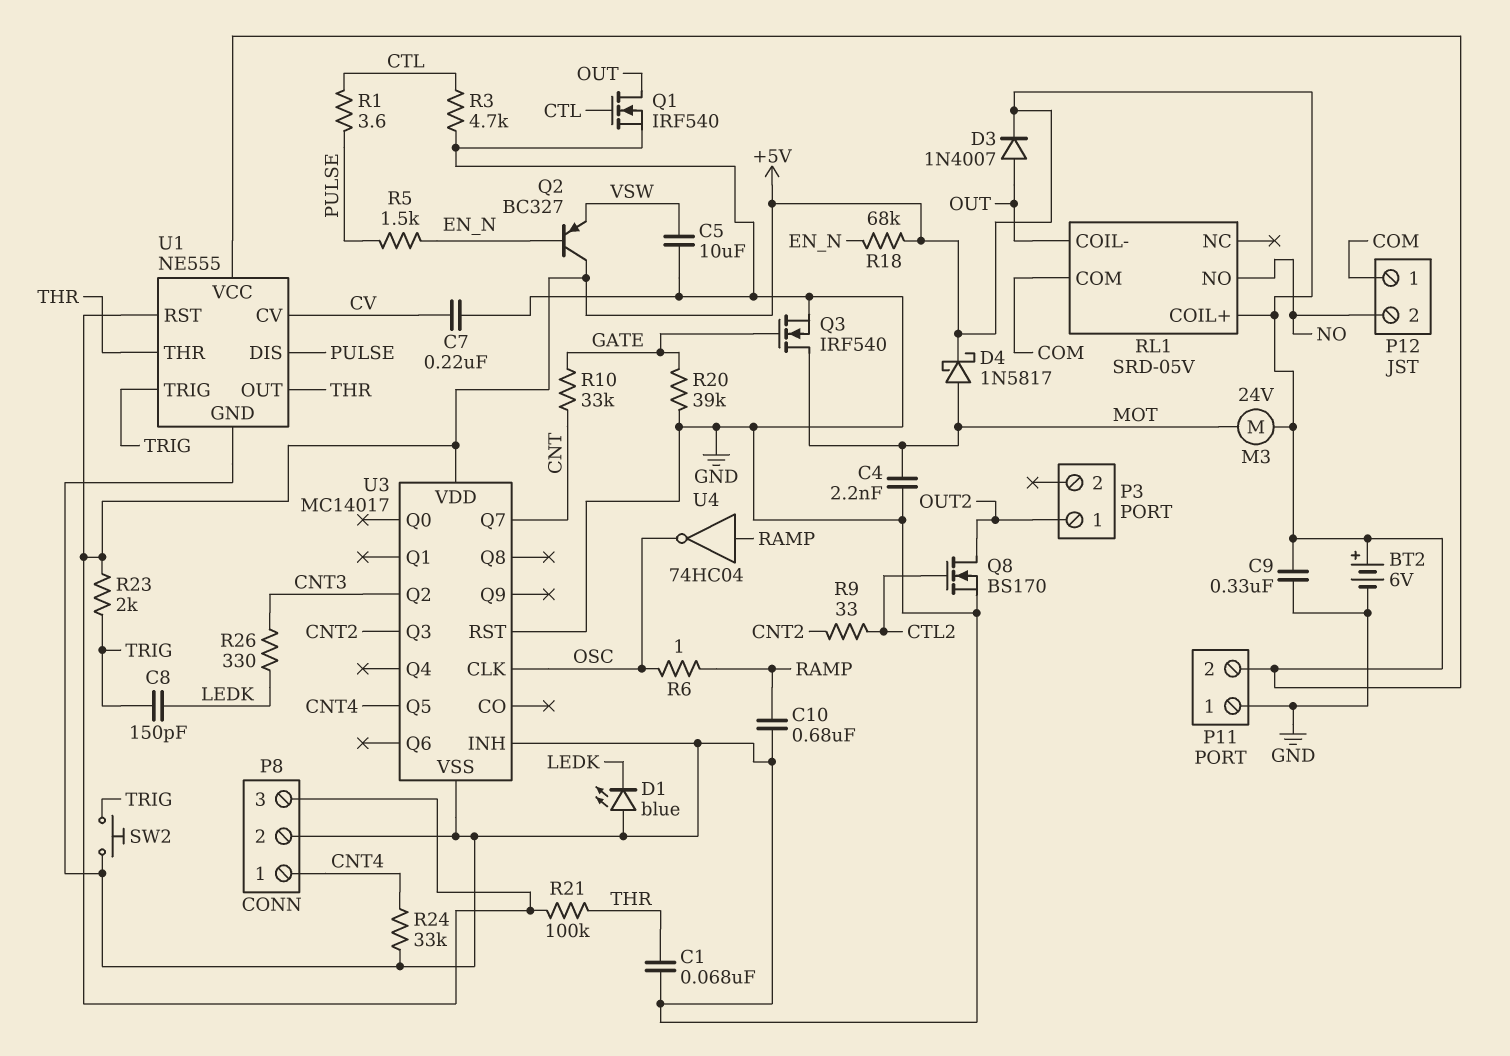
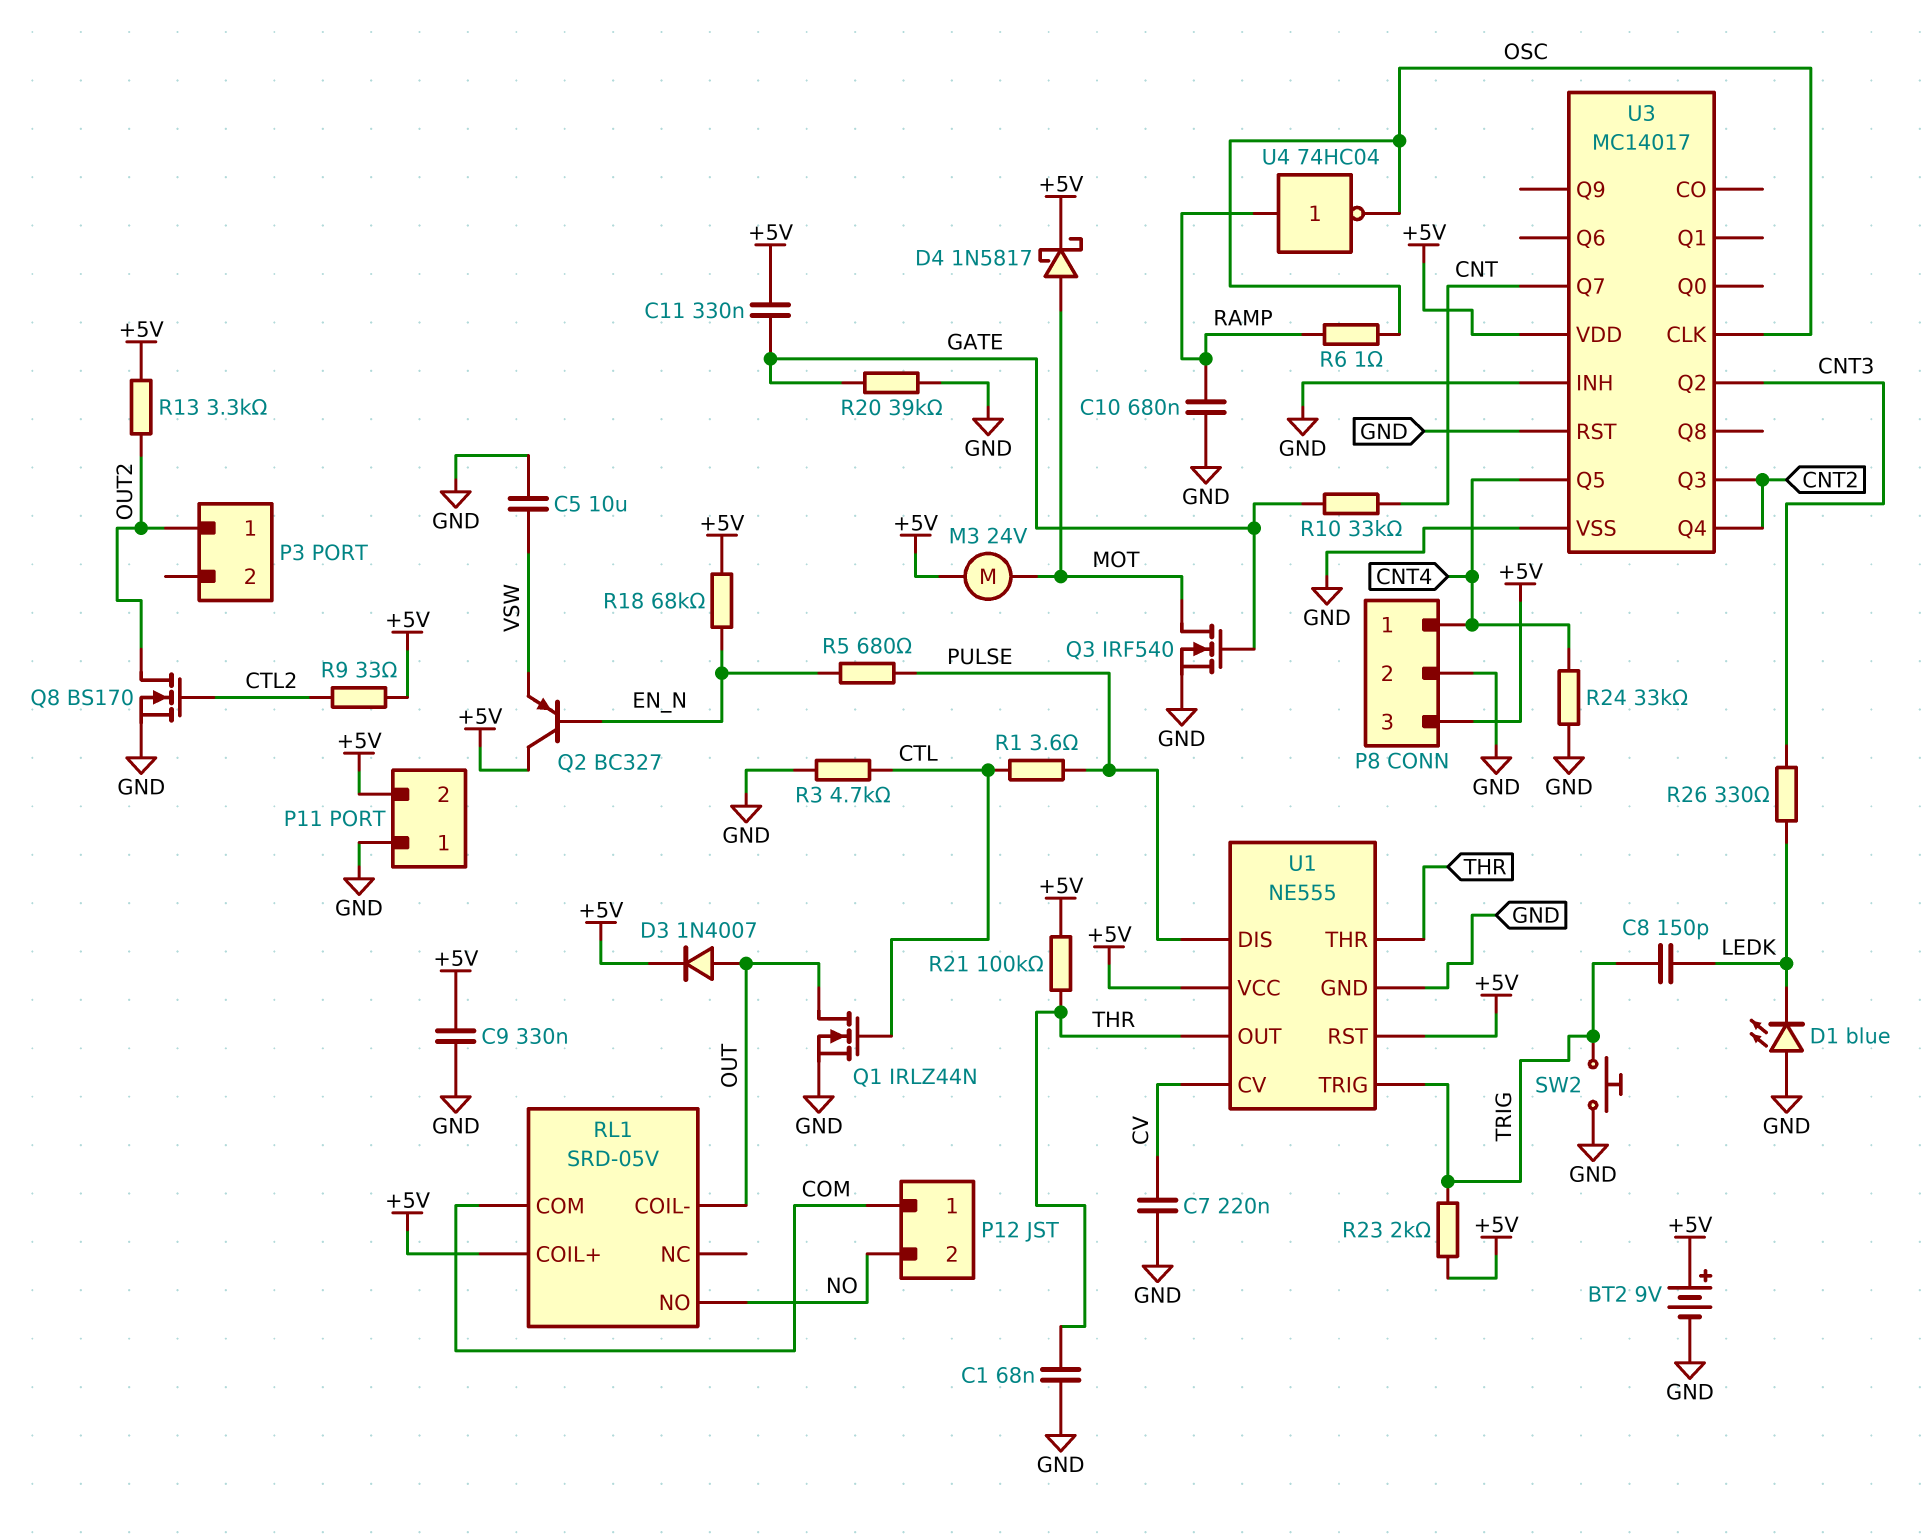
BT2: 6V (plus +5V, minus GND) -> 9V (plus +5V, minus GND)
C4: 2.2nF (GND, MOT) -> none
C11: none -> 330nF (+5V, GATE)
Q1: NMOS IRF540 (G CTL, D OUT, S GND) -> NMOS IRLZ44N (G CTL, D OUT, S GND)
R5: 1.5k (EN_N, PULSE) -> 680 (EN_N, PULSE)
R9: 33 (CNT2, CTL2) -> 33 (+5V, CTL2)
R13: none -> 3.3k (+5V, OUT2)
U3 pin Q4: none -> CNT2

